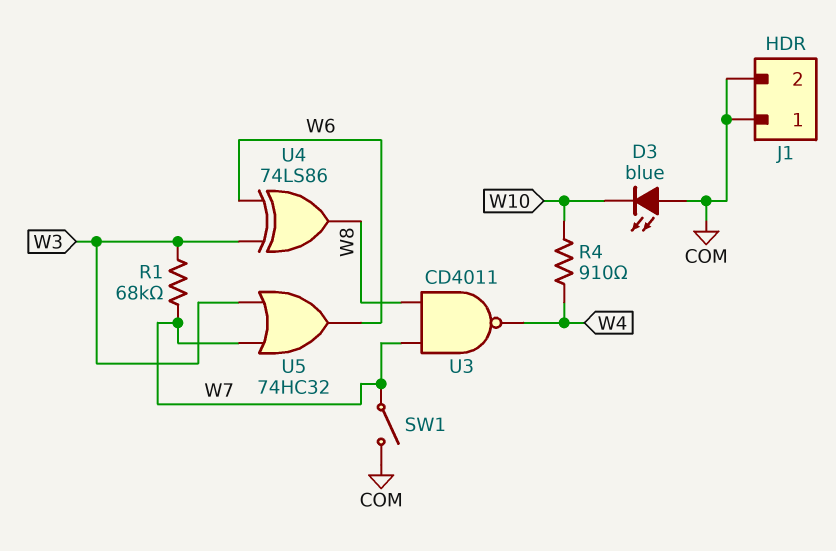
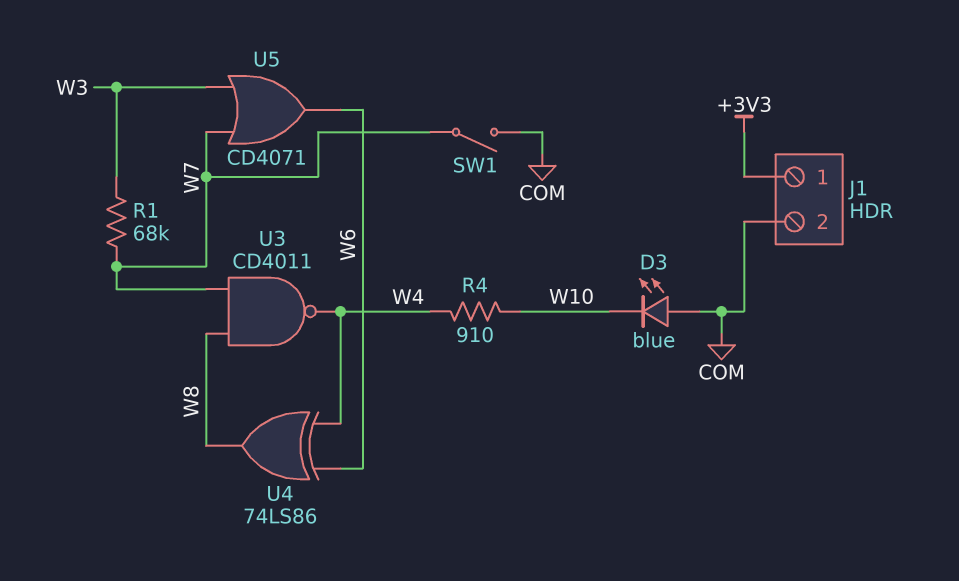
J1 pin 1: COM -> +3V3
U4: XOR 74LS86 (in W3, in W6, out W8) -> XOR 74LS86 (in W4, in W6, out W8)
U5: OR 74HC32 (in W3, in W7, out W6) -> OR CD4071 (in W3, in W7, out W6)

